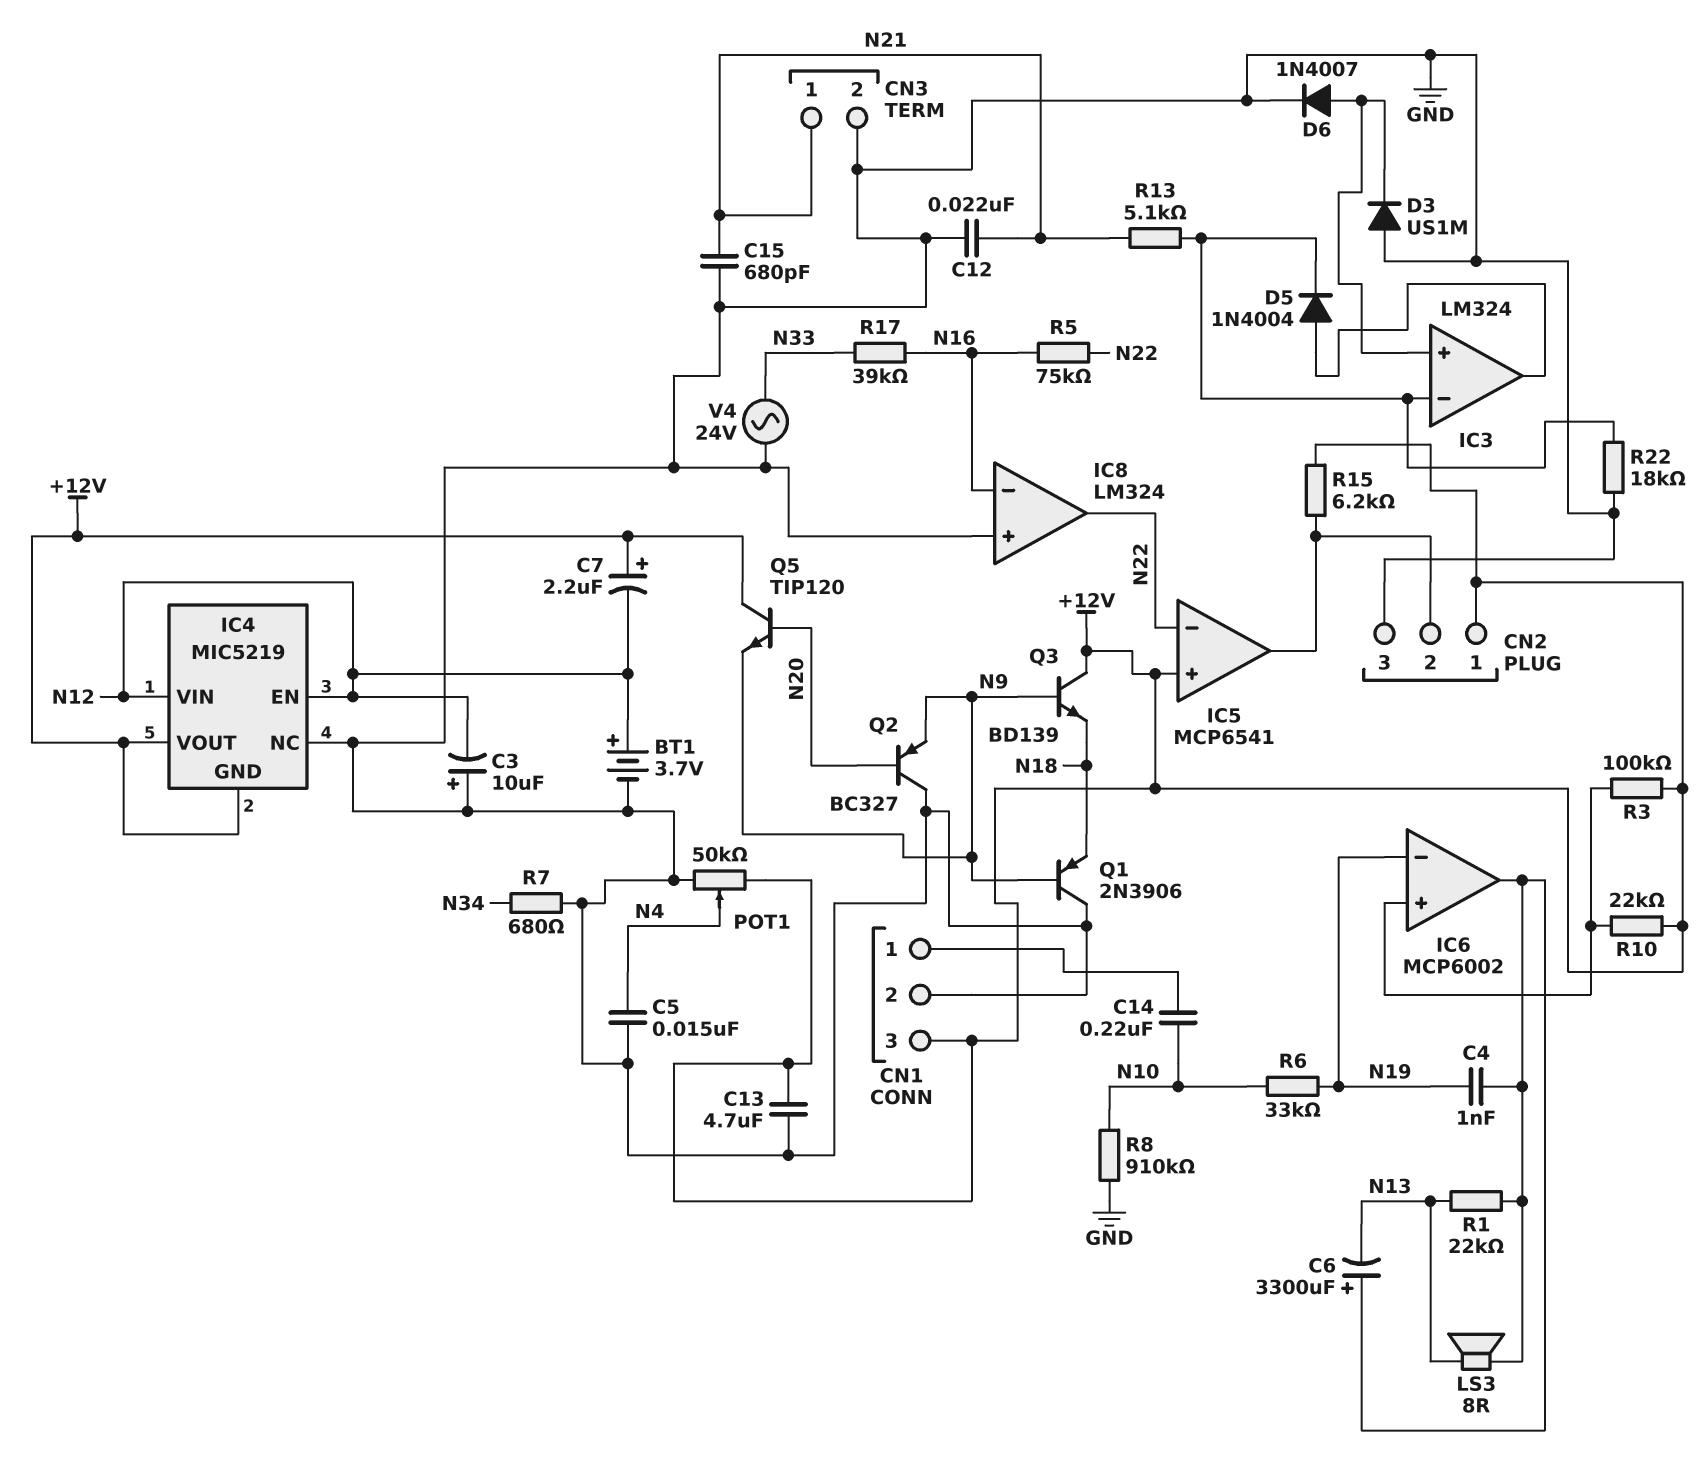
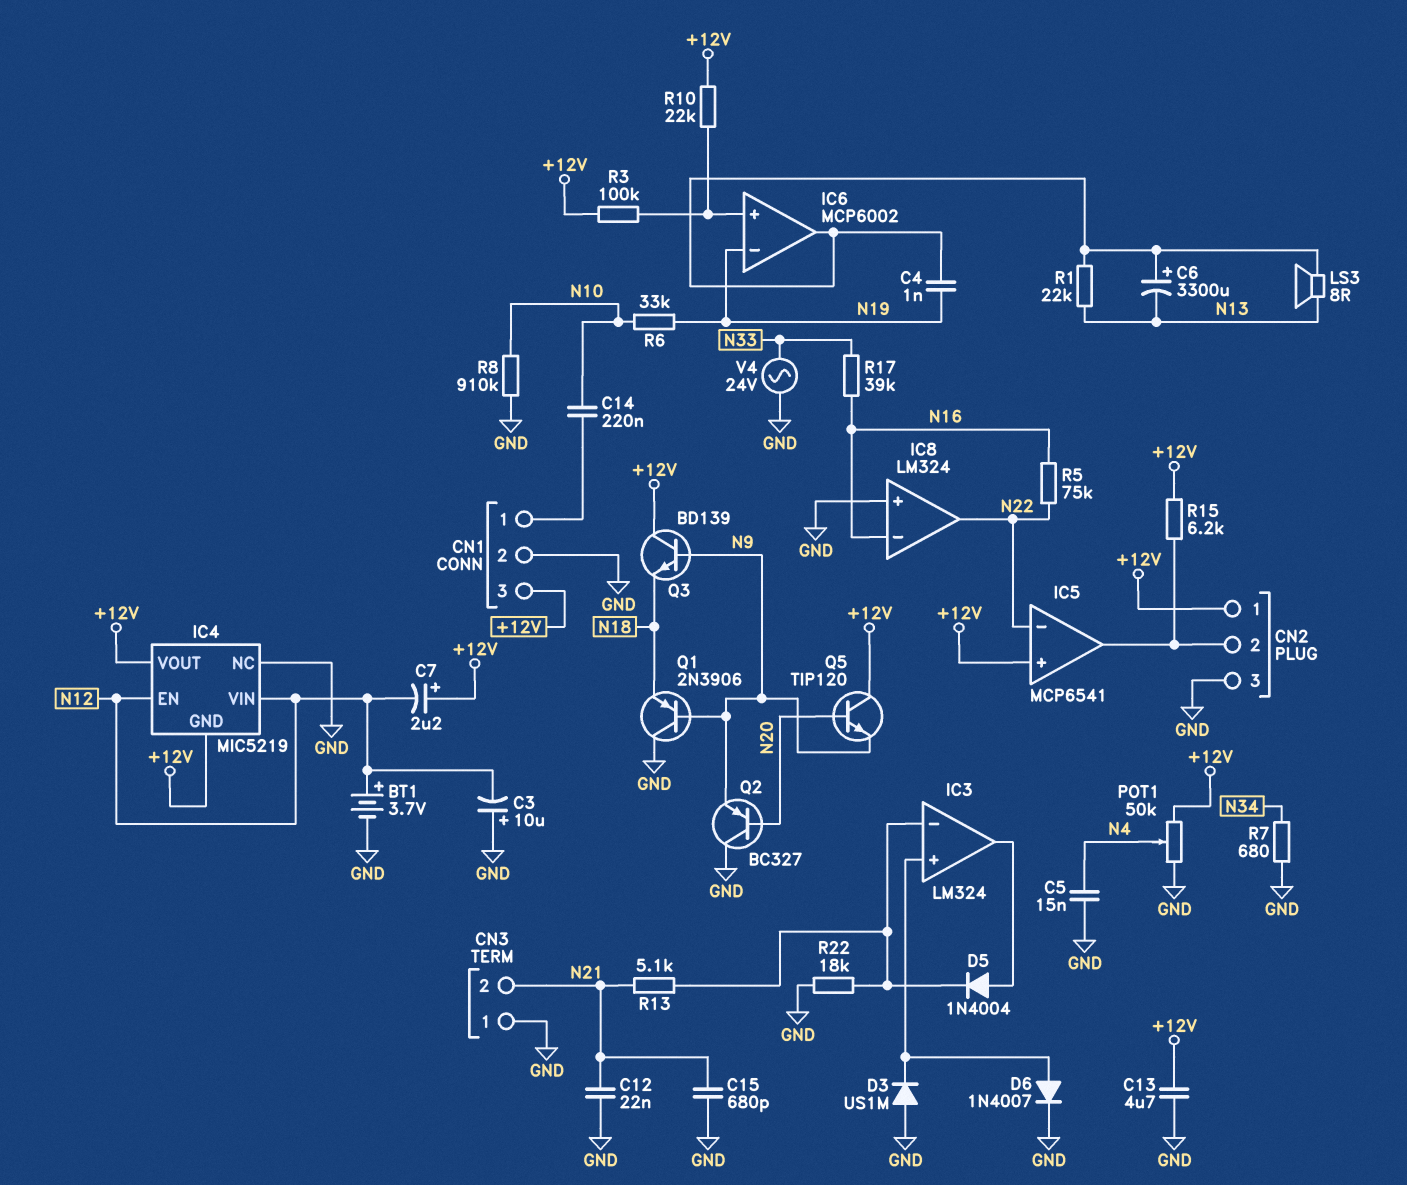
CN3 pin 1: N21 -> GND
CN3 pin 2: GND -> N21

